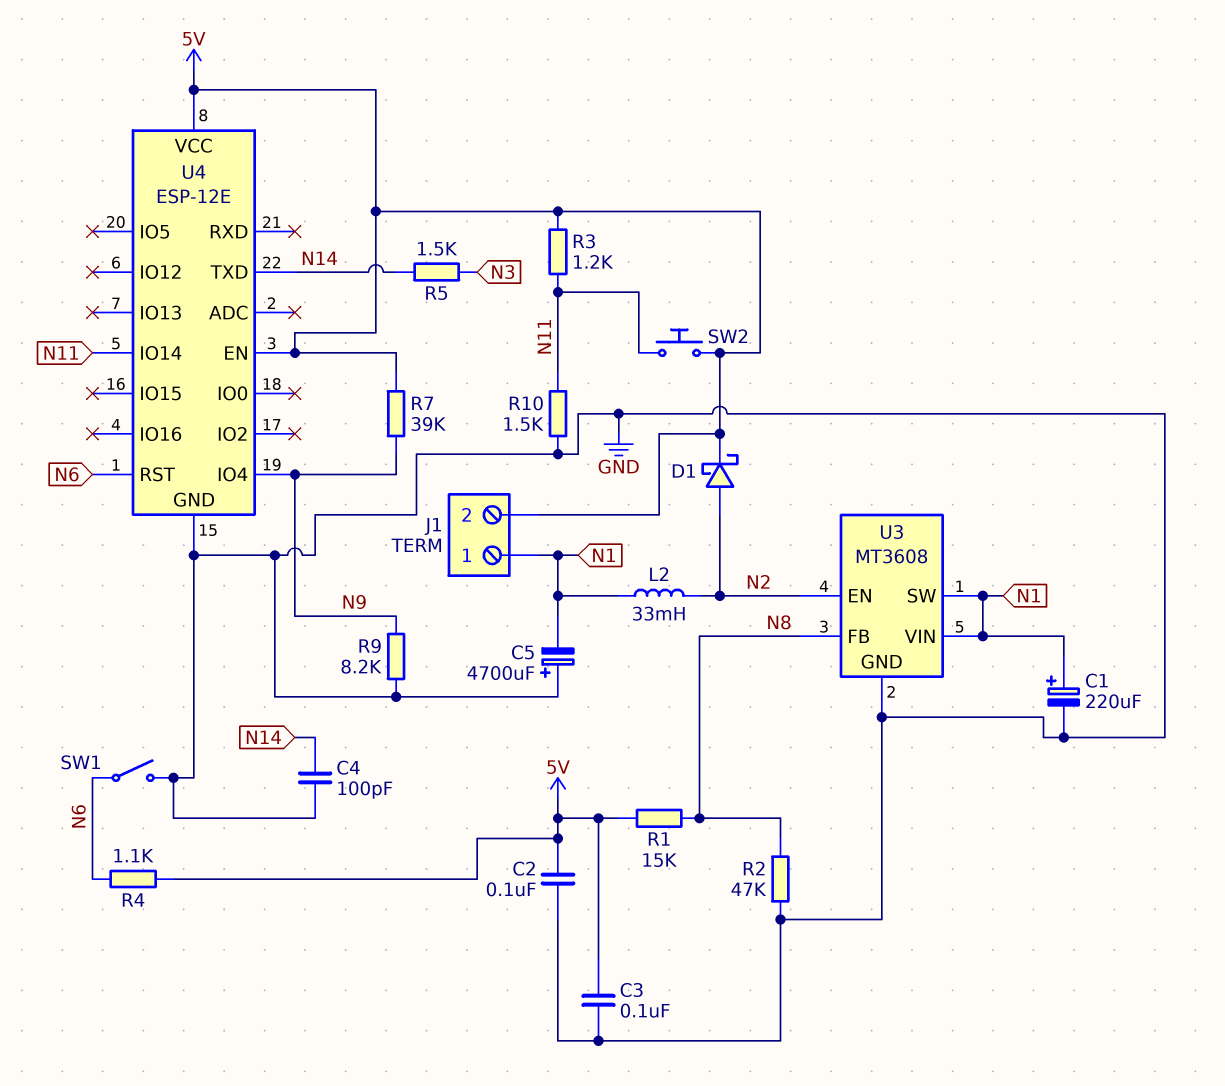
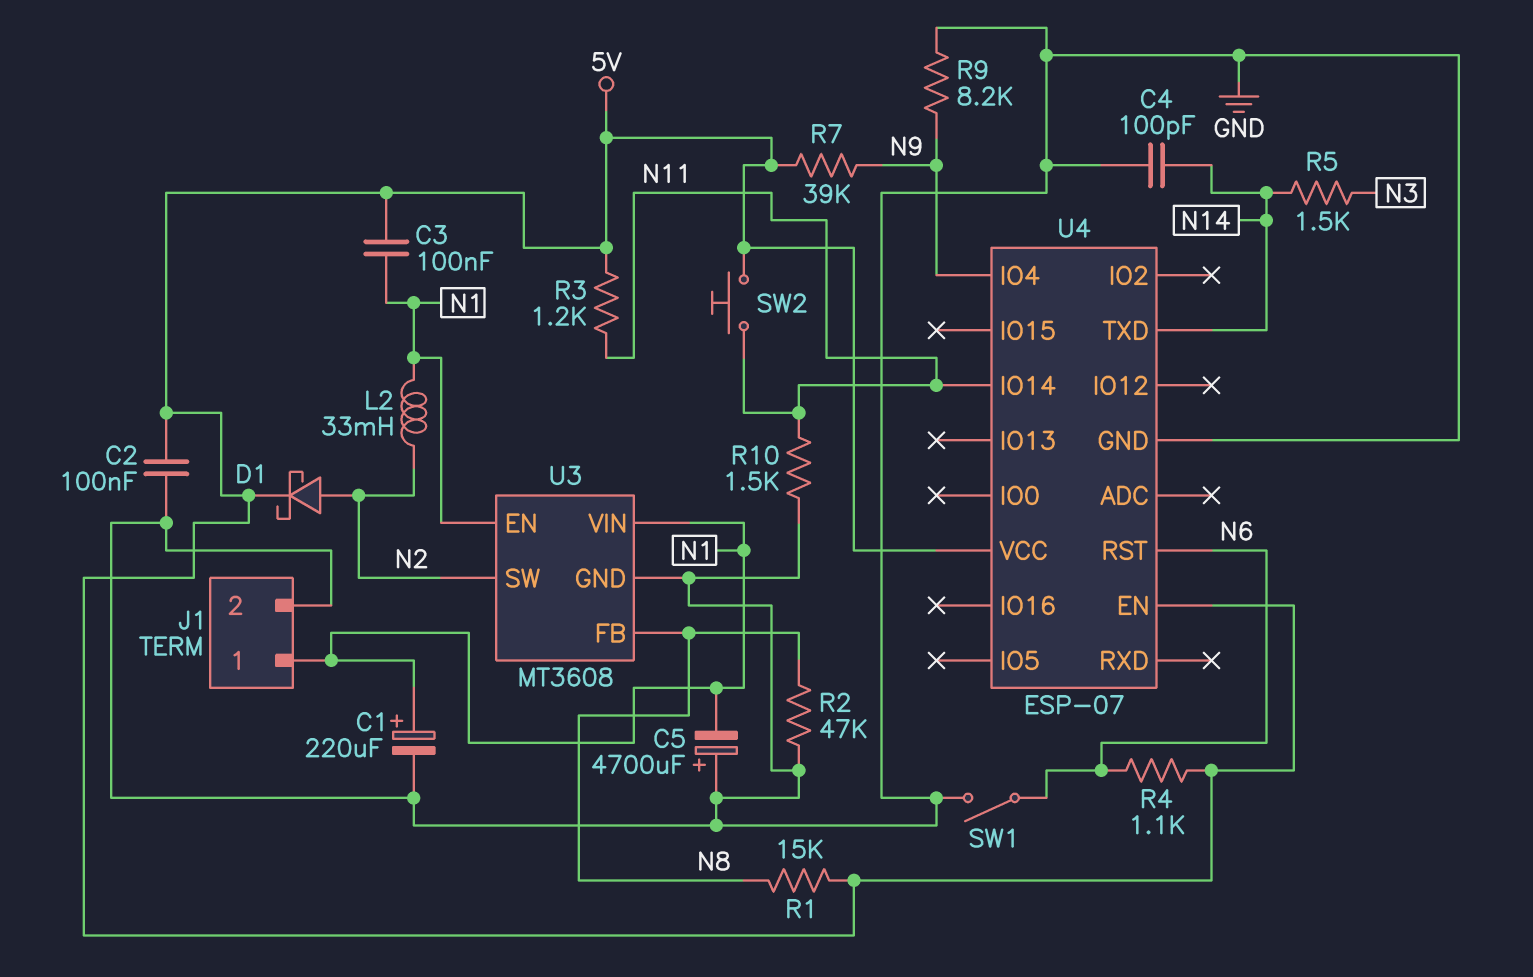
C3: 100nF (5V, GND) -> 100nF (5V, N1)
J1 pin 2: 5V -> GND
U3 pin EN: N2 -> N1
U3 pin SW: N1 -> N2
U4: ESP-12E -> ESP-07

